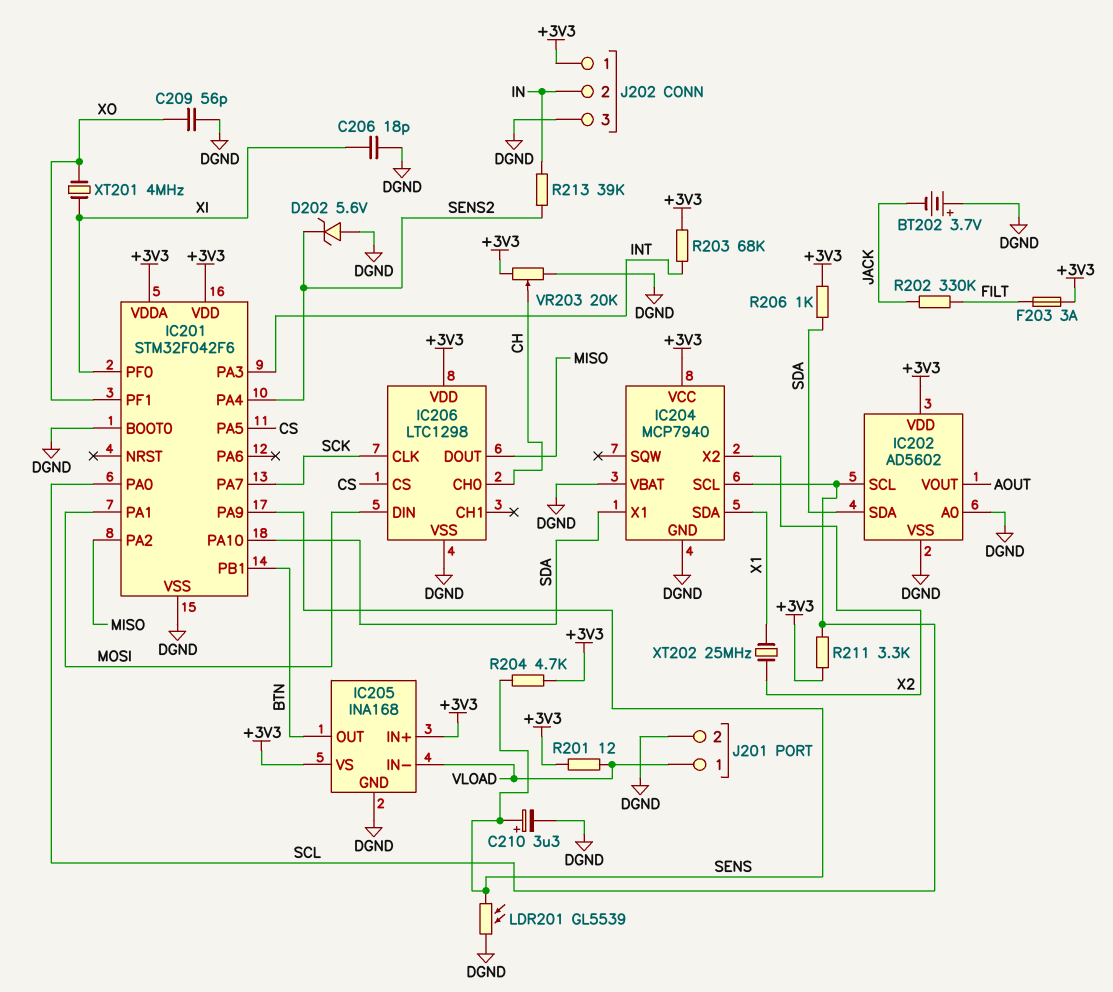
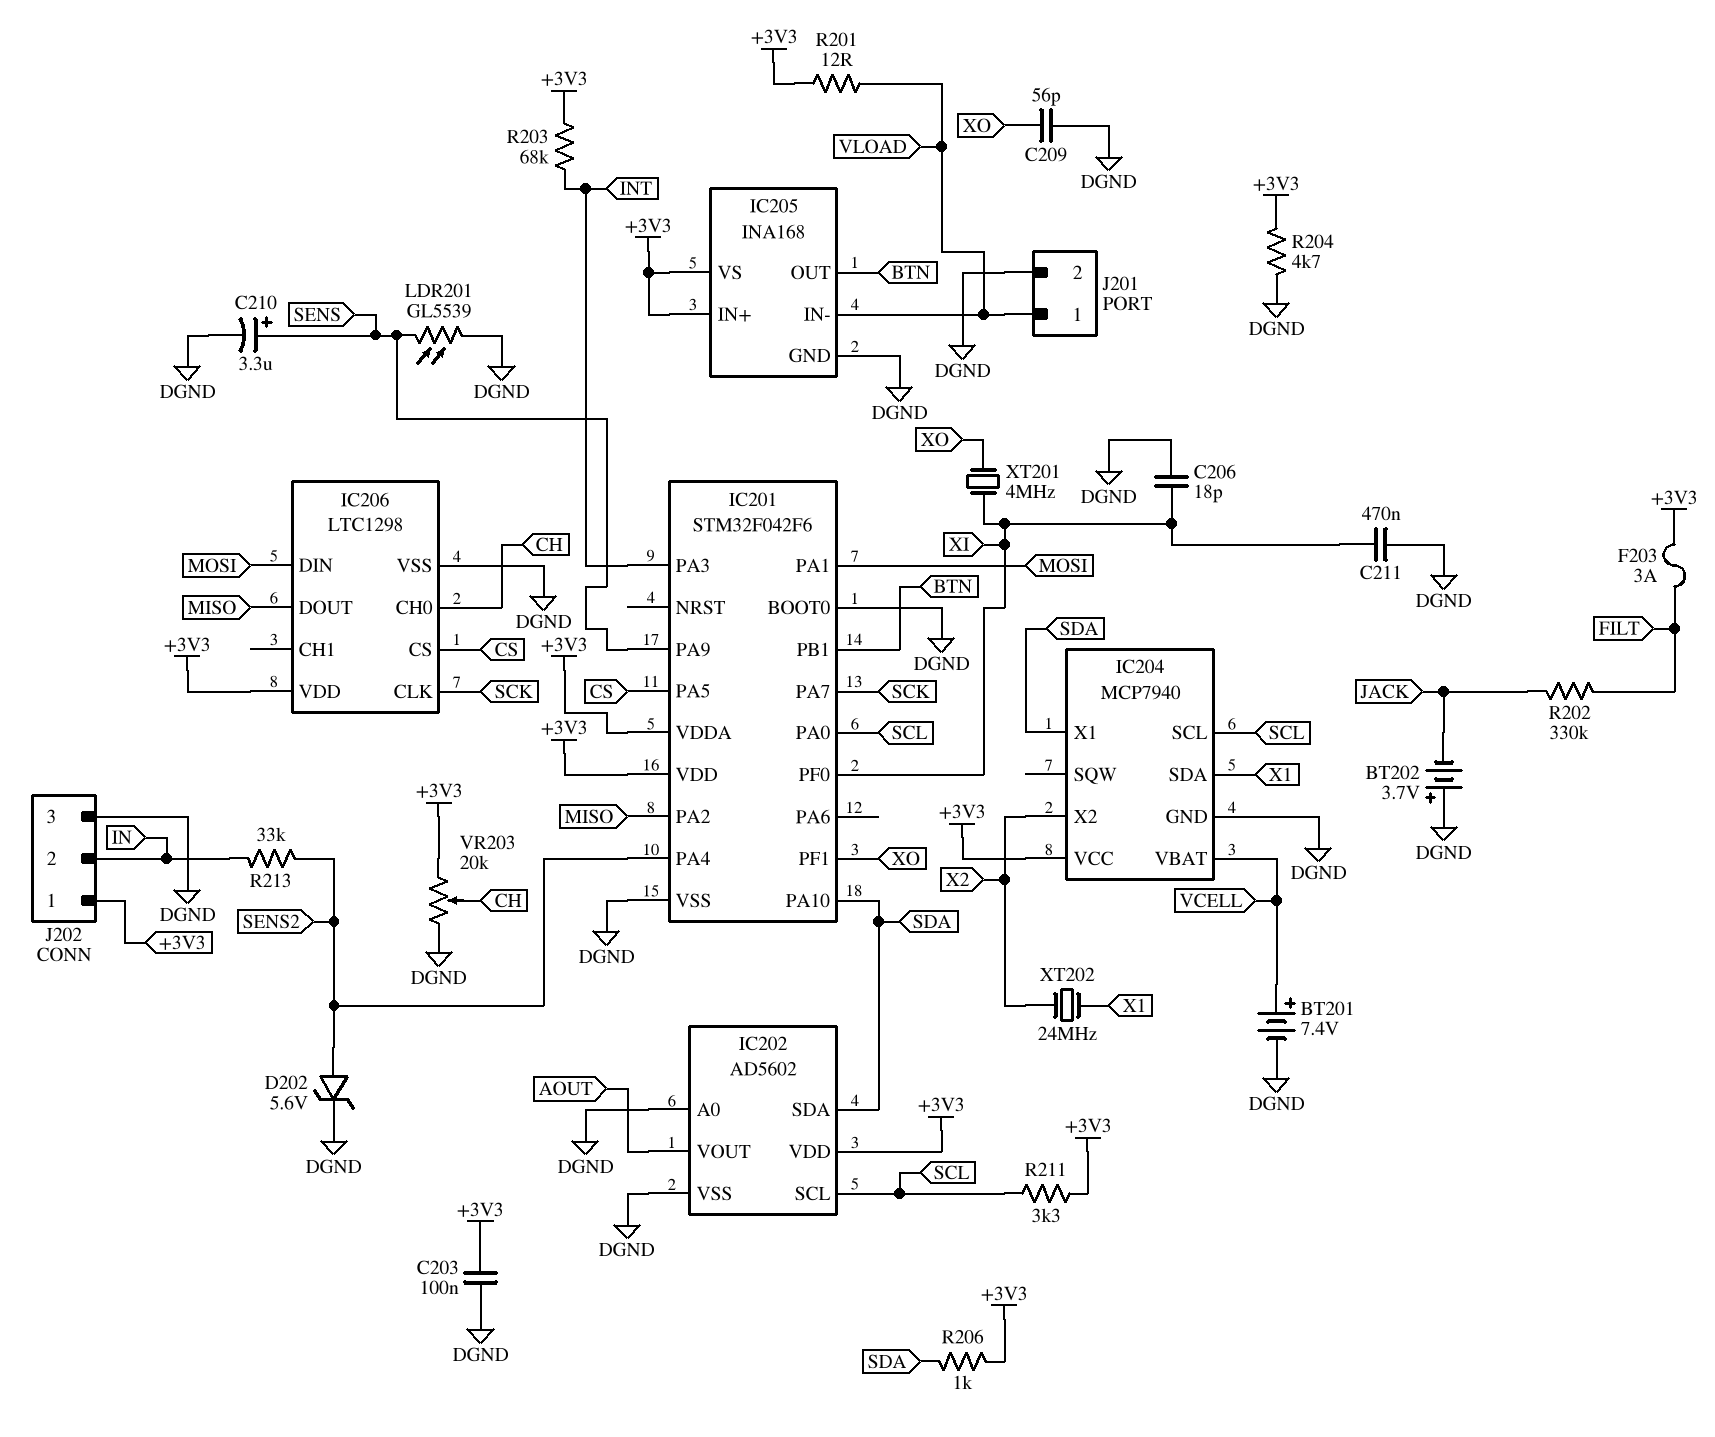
BT201: none -> 7.4V (plus VCELL, minus DGND)
C203: none -> 100nF (+3V3, DGND)
C211: none -> 470nF (DGND, XI)
D202: zener 5.6V (A DGND, K SENS2) -> zener 5.6V (A SENS2, K DGND)
IC204 pin VBAT: DGND -> VCELL
R204: 4.7k (+3V3, SENS) -> 4.7k (+3V3, DGND)
R213: 39k (IN, SENS2) -> 33k (IN, SENS2)
XT202: 25MHz (X1, X2) -> 24MHz (X1, X2)

